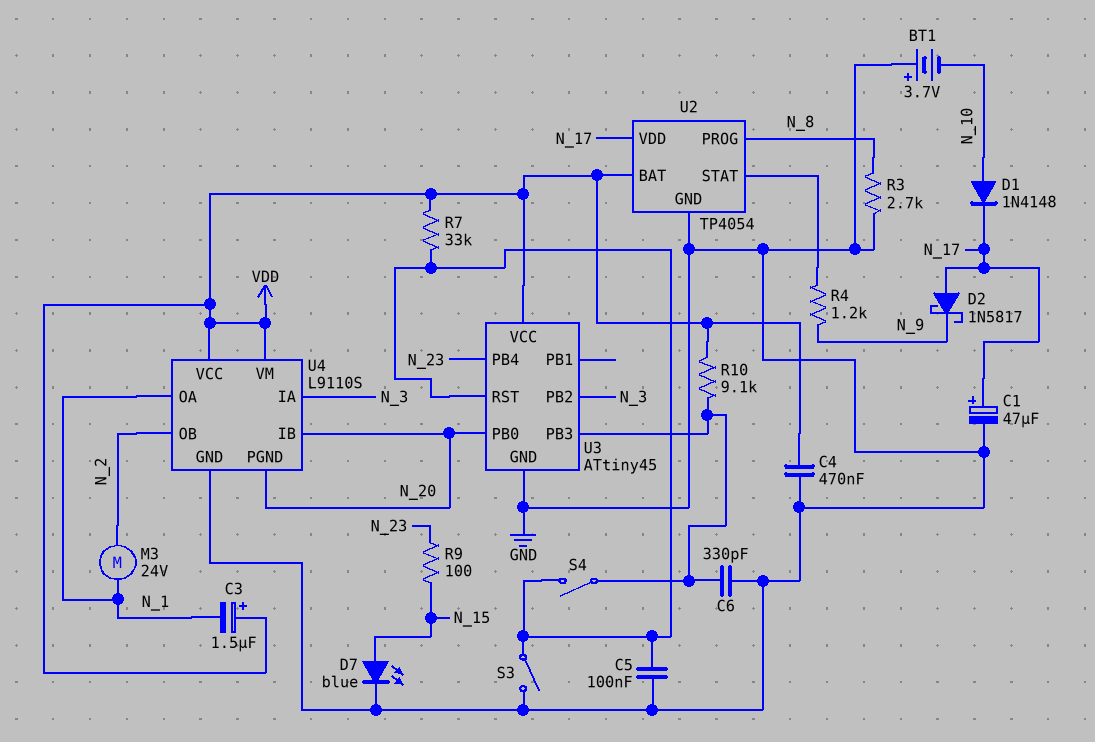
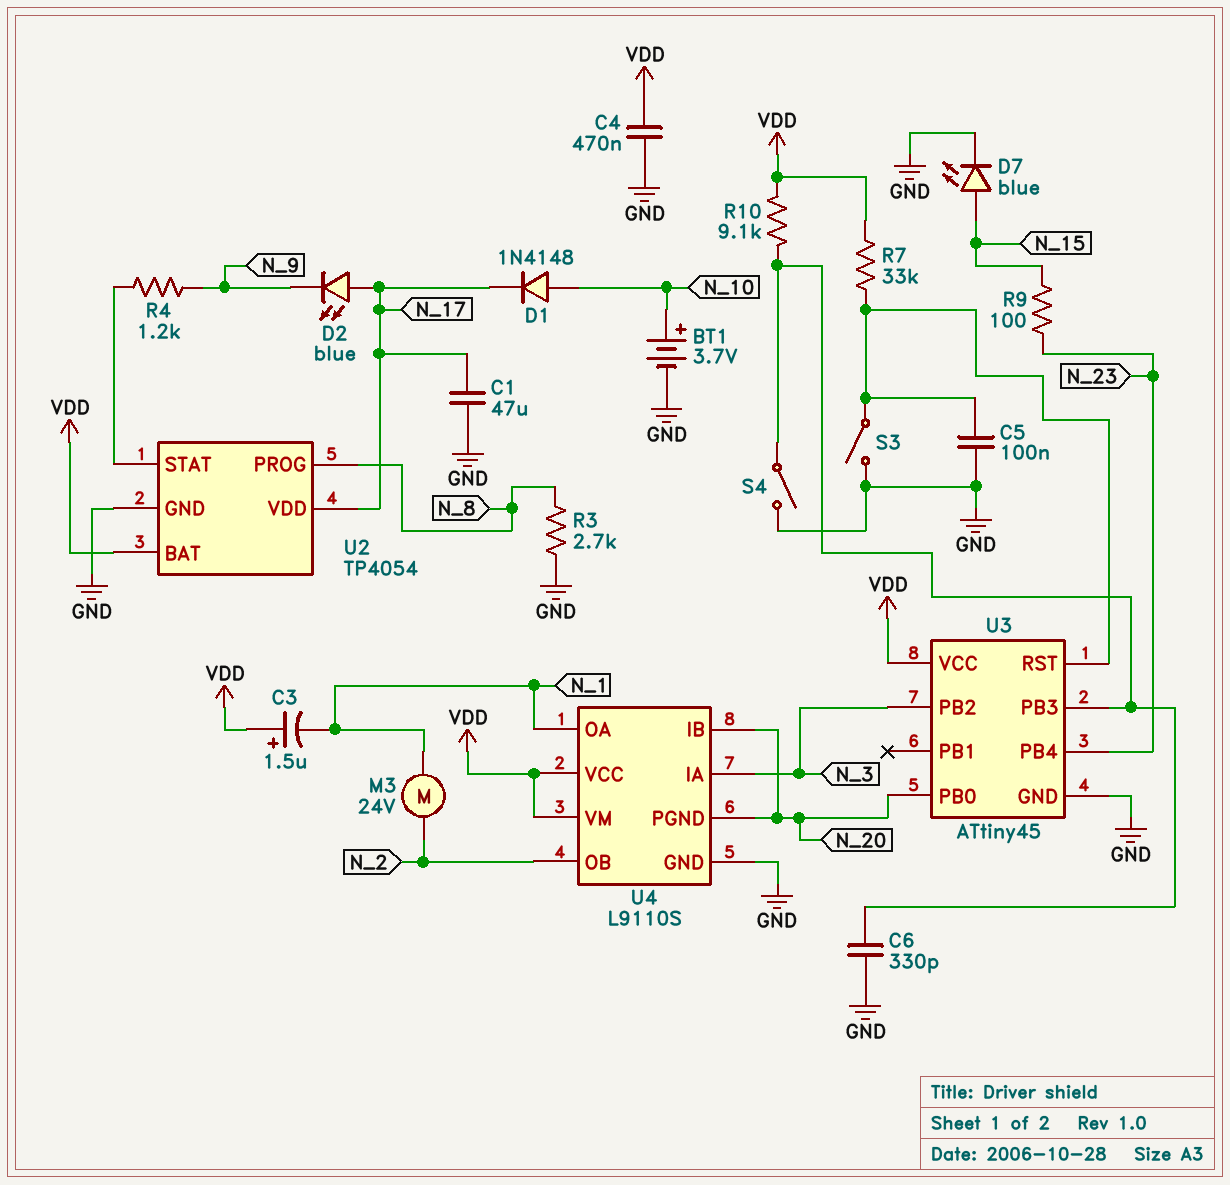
BT1: 3.7V (plus GND, minus N_10) -> 3.7V (plus N_10, minus GND)
C1: 47uF (plus N_17, minus GND) -> 47uF (GND, N_17)
D2: schottky 1N5817 (A N_17, K N_9) -> LED blue (A N_17, K N_9)
S4: switch (U3/PB3, U3/RST) -> switch (GND, U3/PB3)

